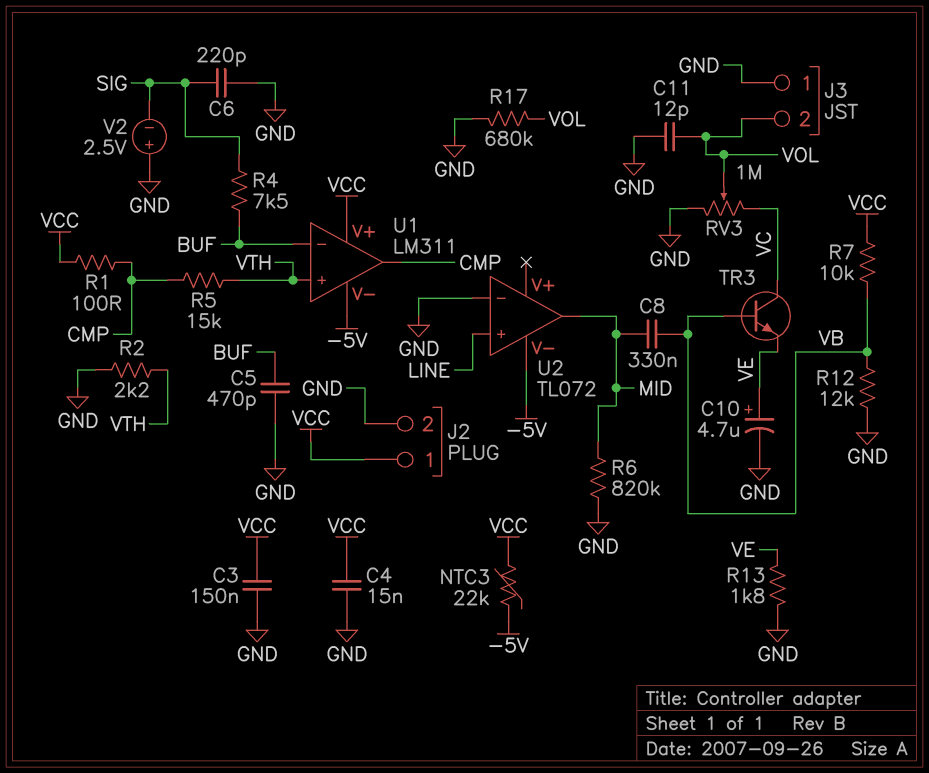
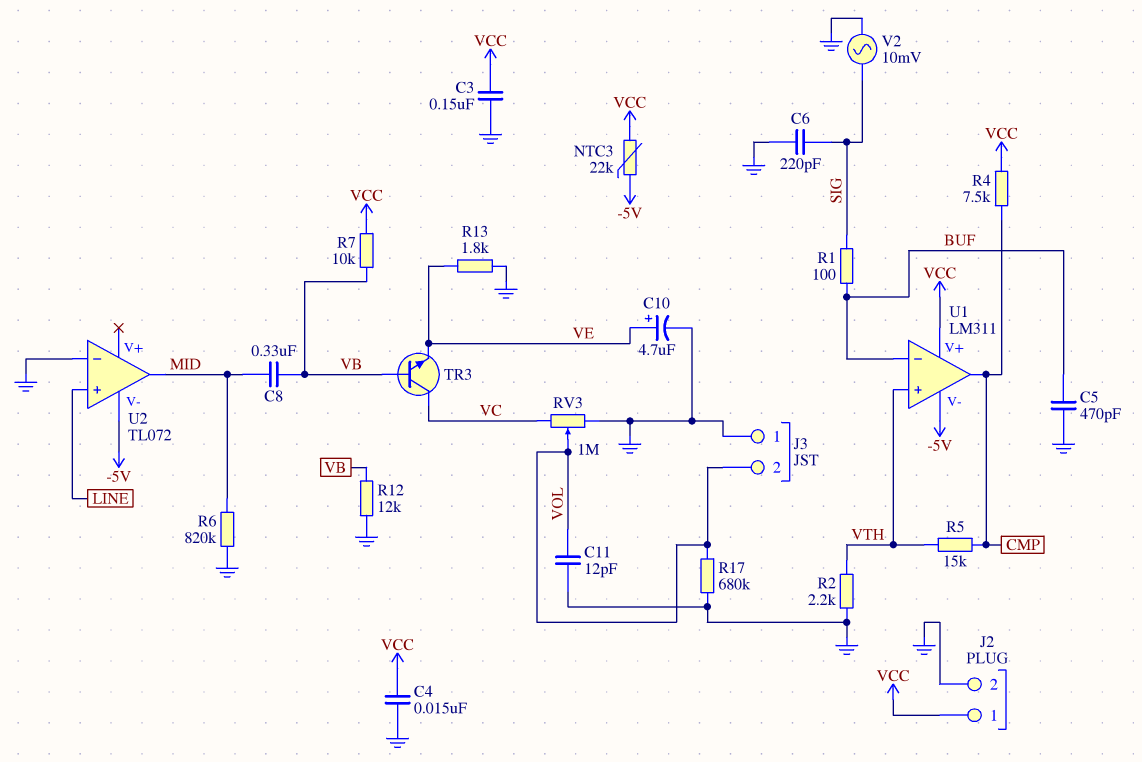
R1: 100 (CMP, VCC) -> 100 (BUF, SIG)
R4: 7.5k (BUF, SIG) -> 7.5k (CMP, VCC)
V2: 2.5V (plus GND, minus SIG) -> AC 10mV (GND, SIG)

